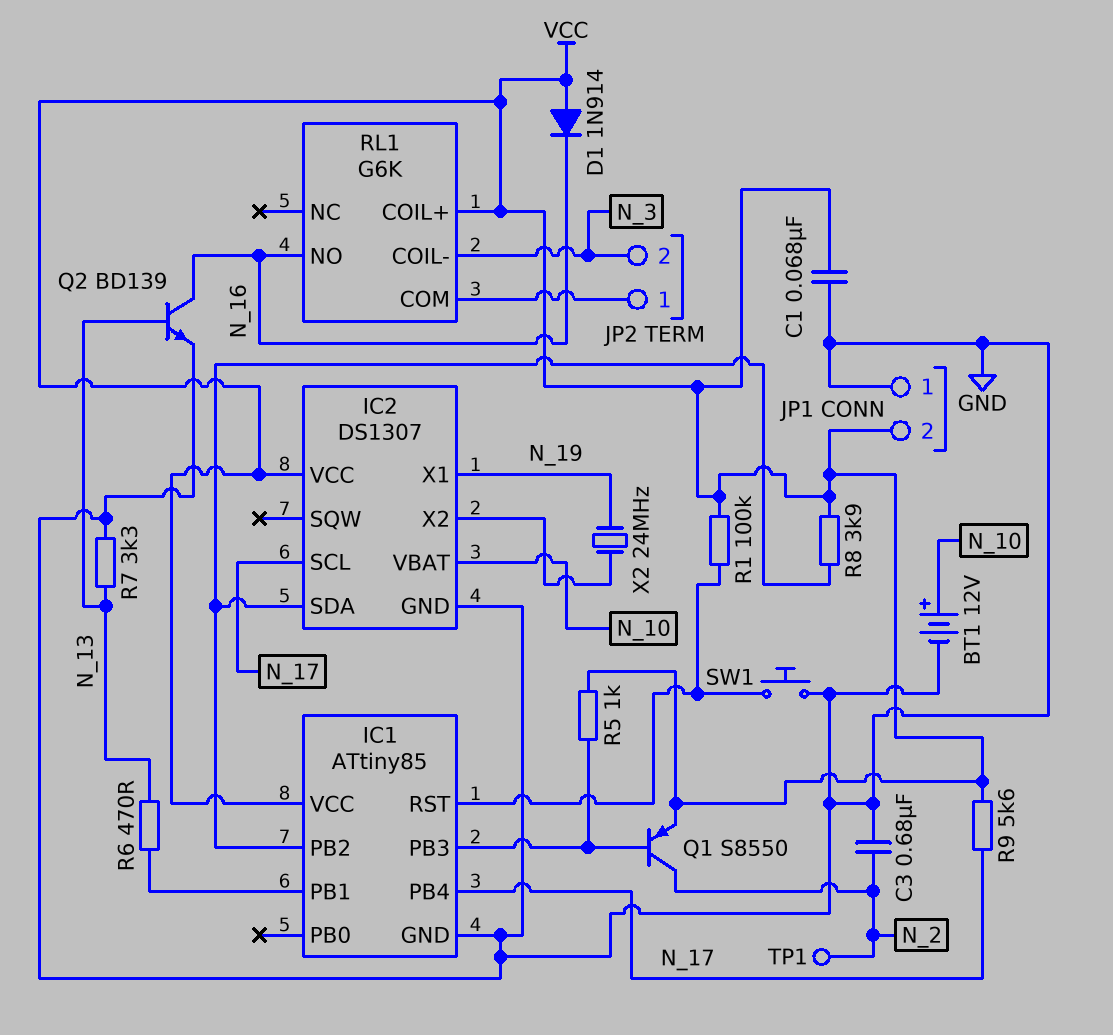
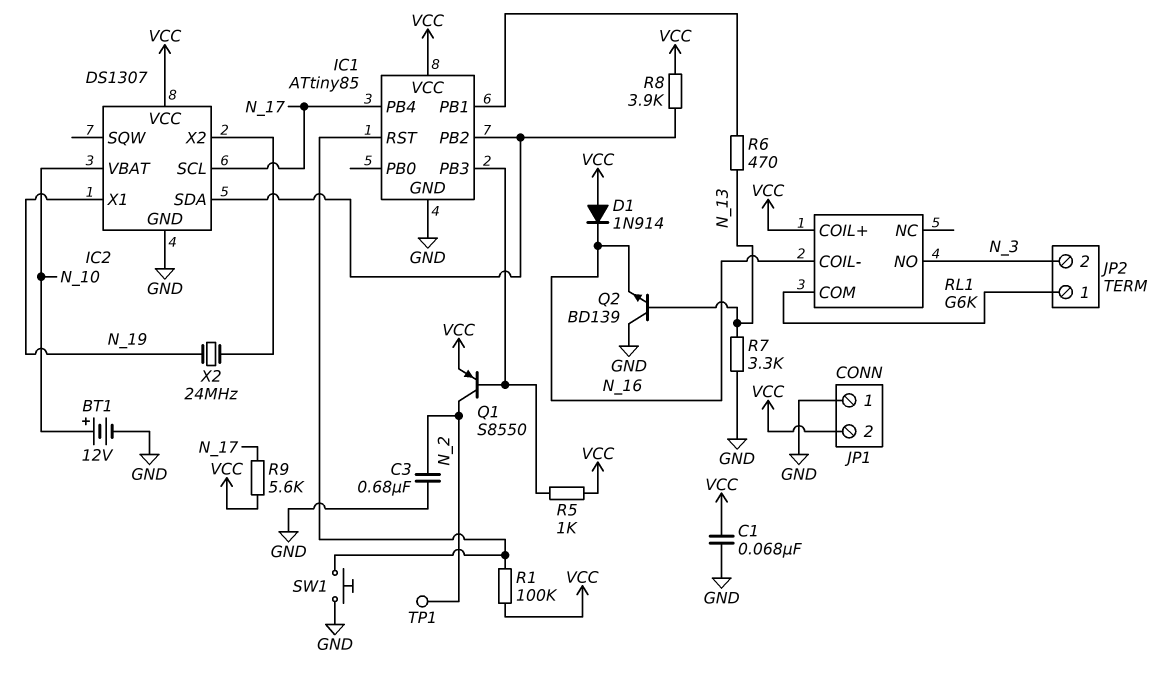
Q2: NPN BD139 (B N_13, C N_16, E GND) -> NPN BD139 (B N_13, C GND, E N_16)
RL1 pin COIL-: N_3 -> N_16
RL1 pin NO: N_16 -> N_3

